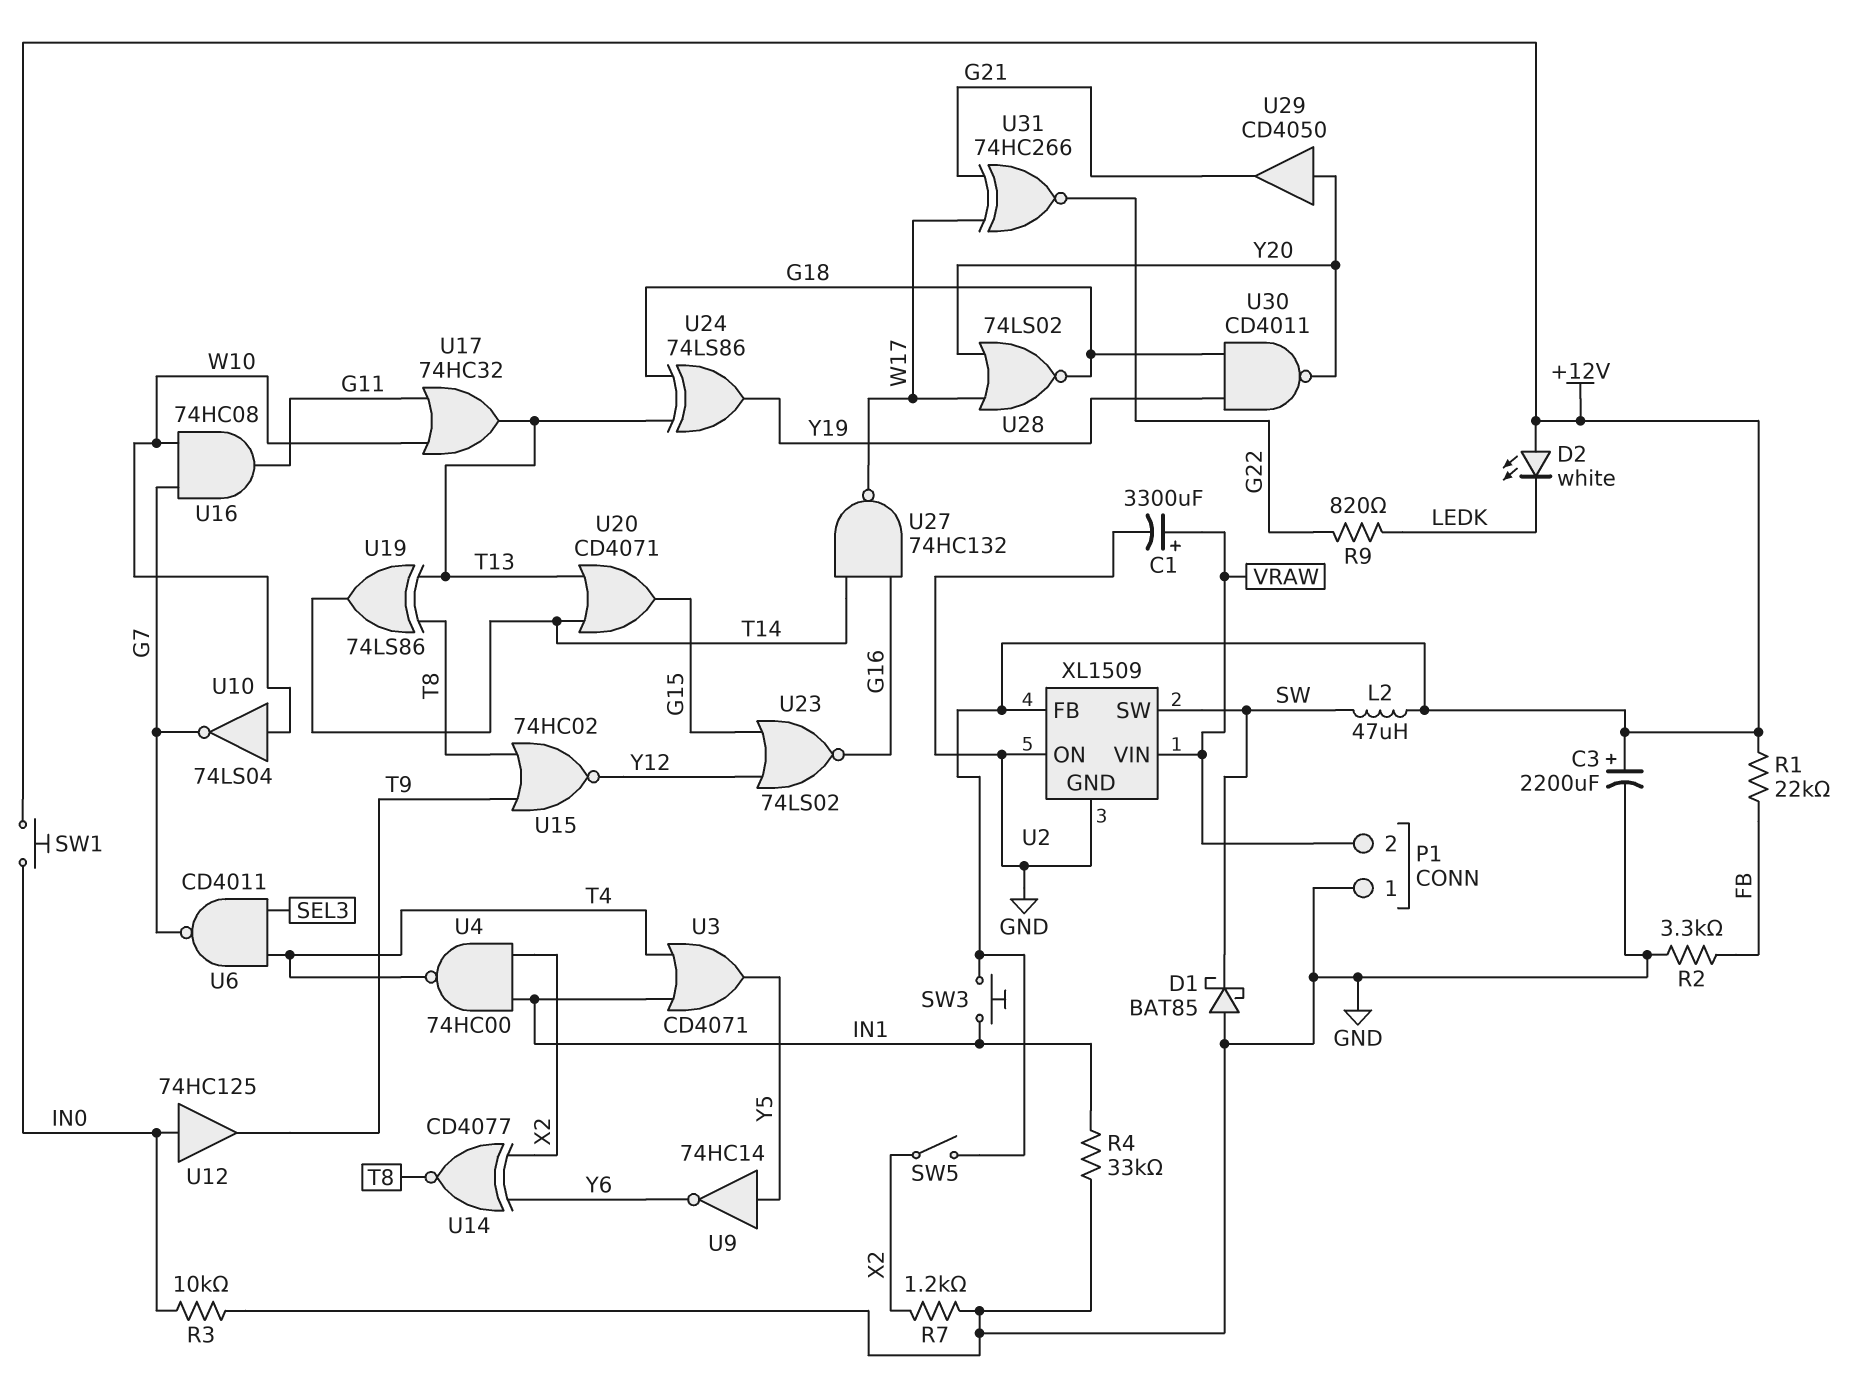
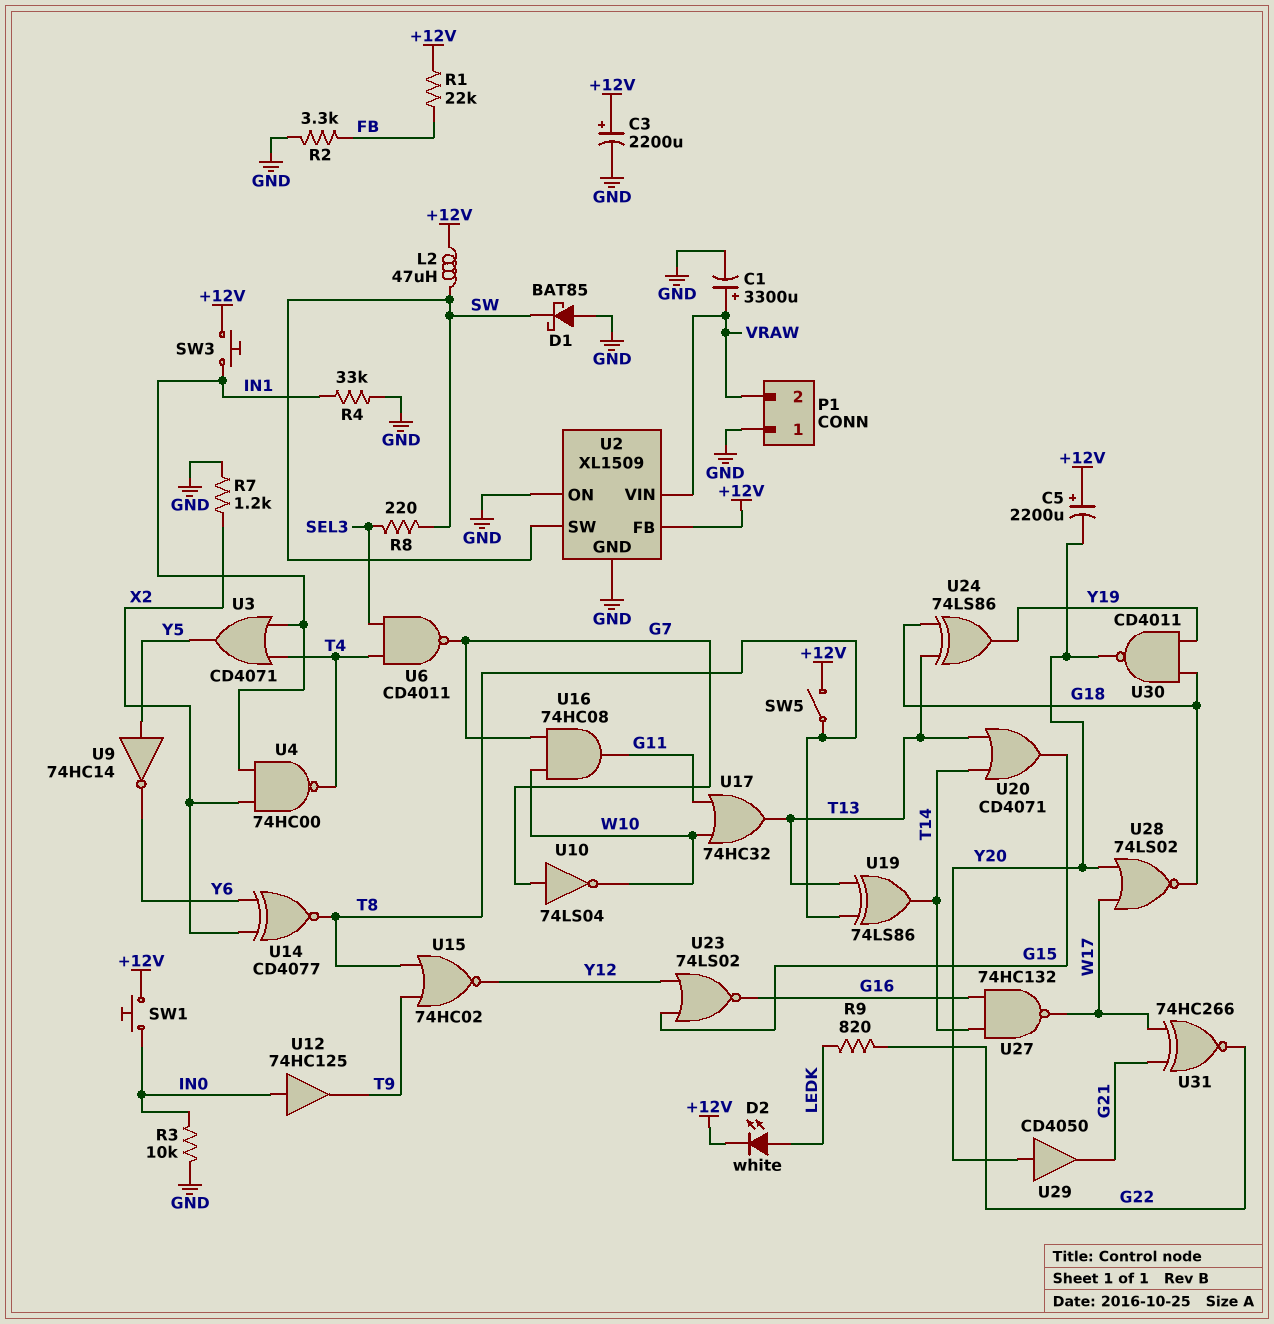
C5: none -> 2200uF (plus +12V, minus Y20)
D2: LED white (A +12V, K LEDK) -> LED white (A LEDK, K +12V)
R8: none -> 220 (SEL3, SW)
SW5: switch (+12V, X2) -> switch (+12V, T8)
U10: NOT 74LS04 (in W10, out G7) -> NOT 74LS04 (in G7, out W10)

